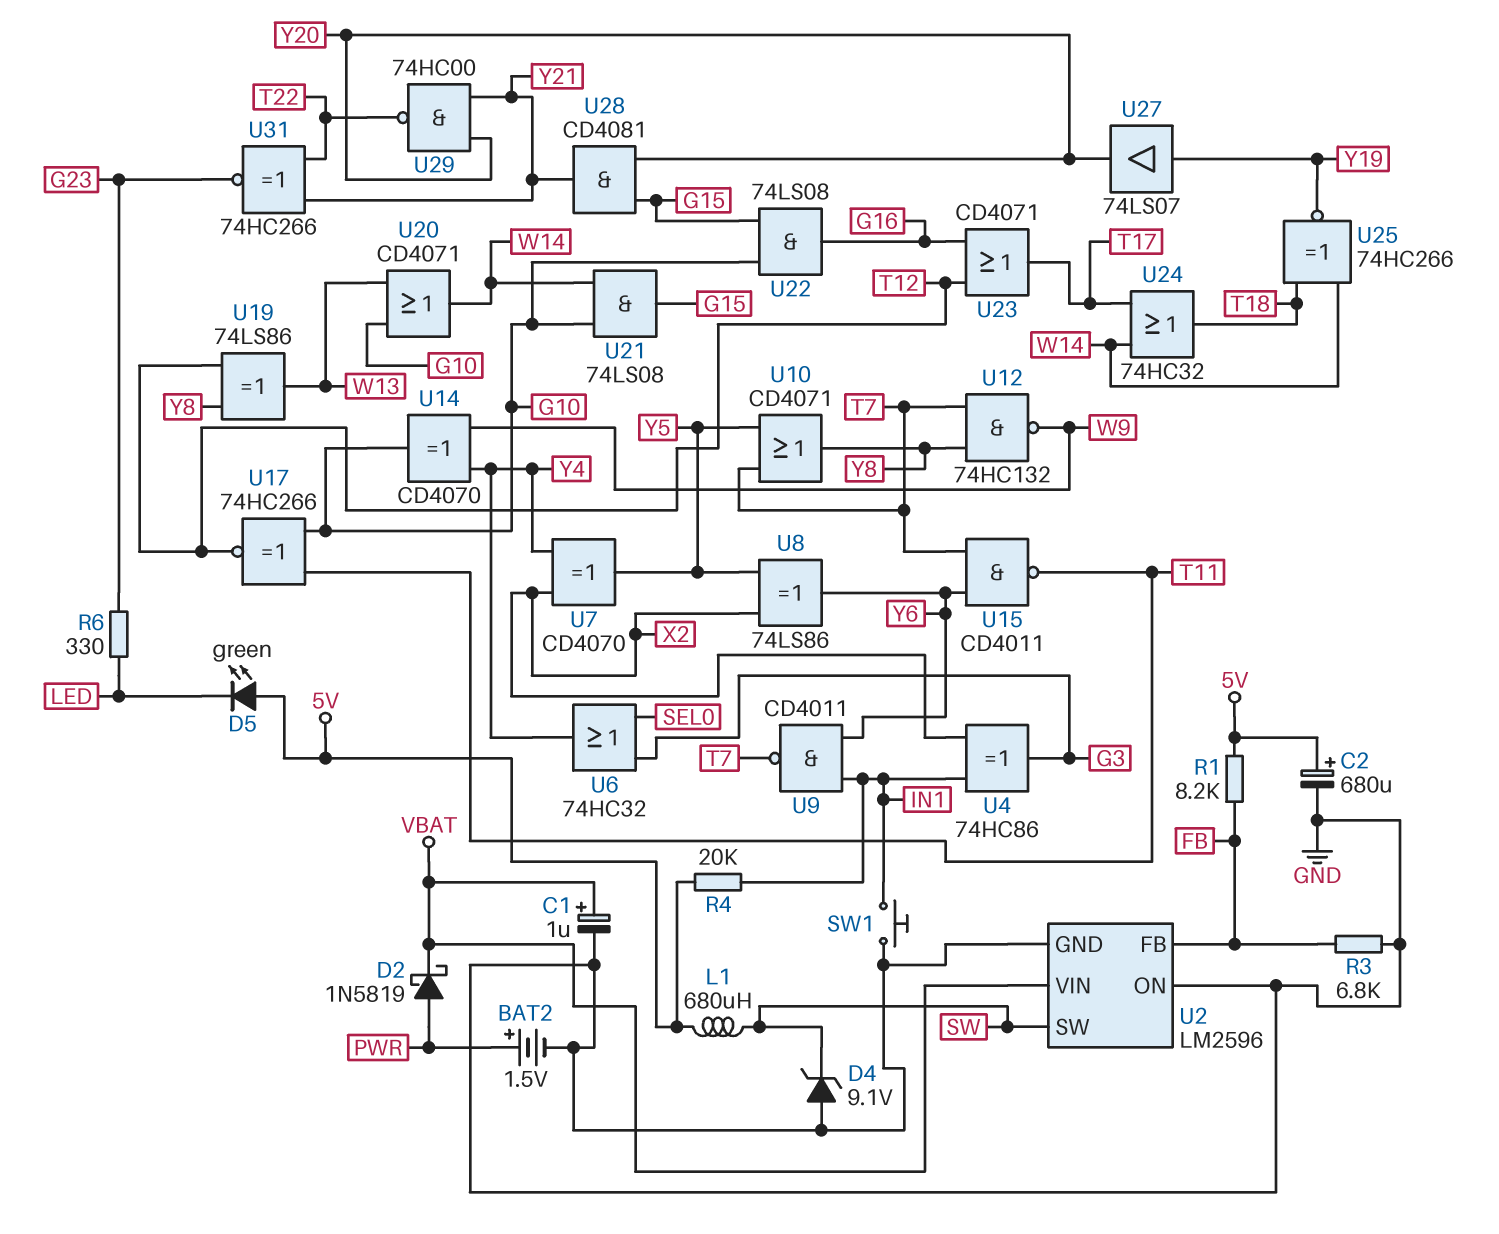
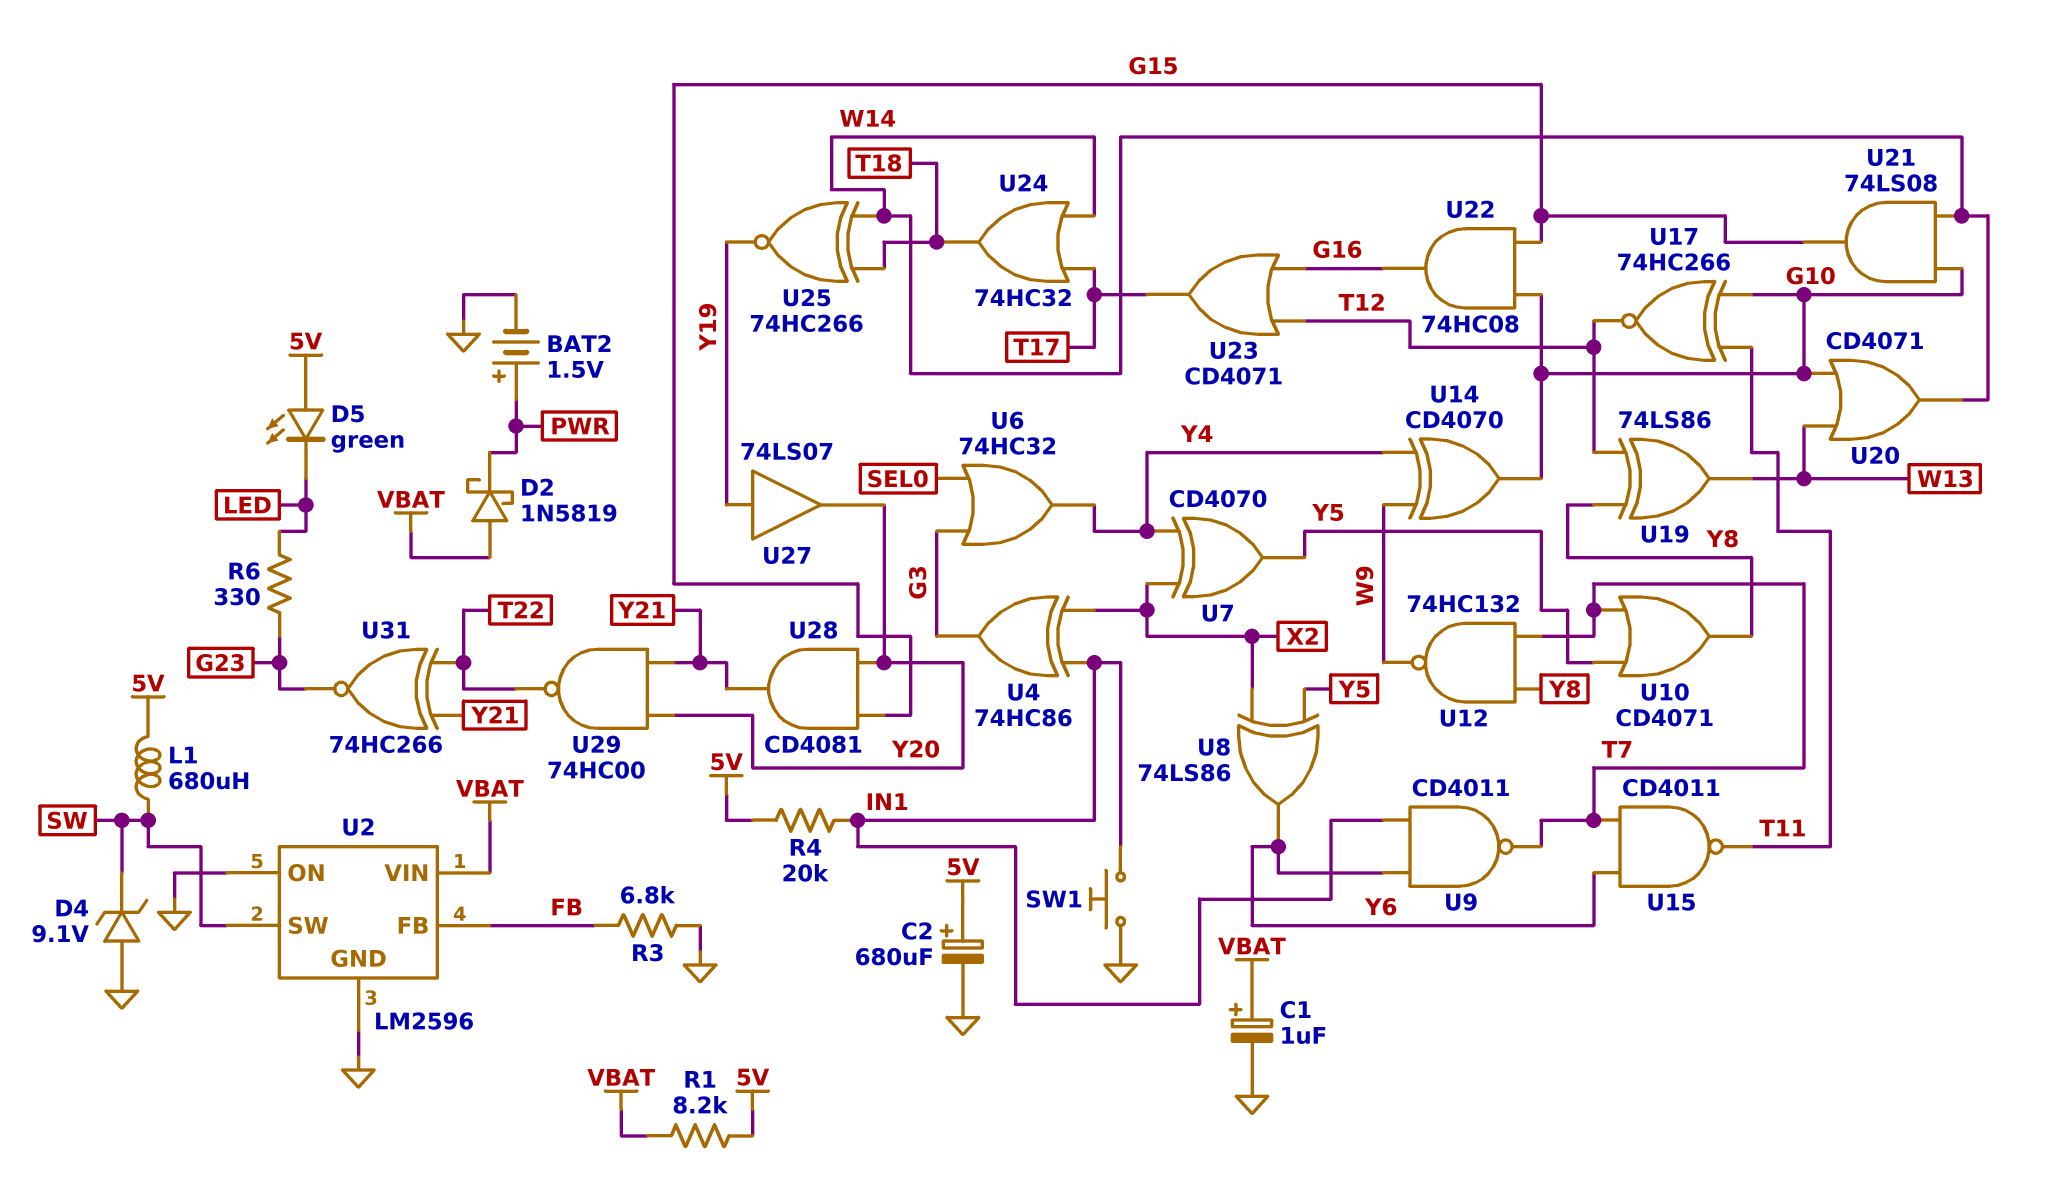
D2: schottky 1N5819 (A PWR, K VBAT) -> schottky 1N5819 (A VBAT, K PWR)
R1: 8.2k (5V, FB) -> 8.2k (5V, VBAT)
U22: AND 74LS08 (in G10, in G15, out G16) -> AND 74HC08 (in G10, in G15, out G16)

